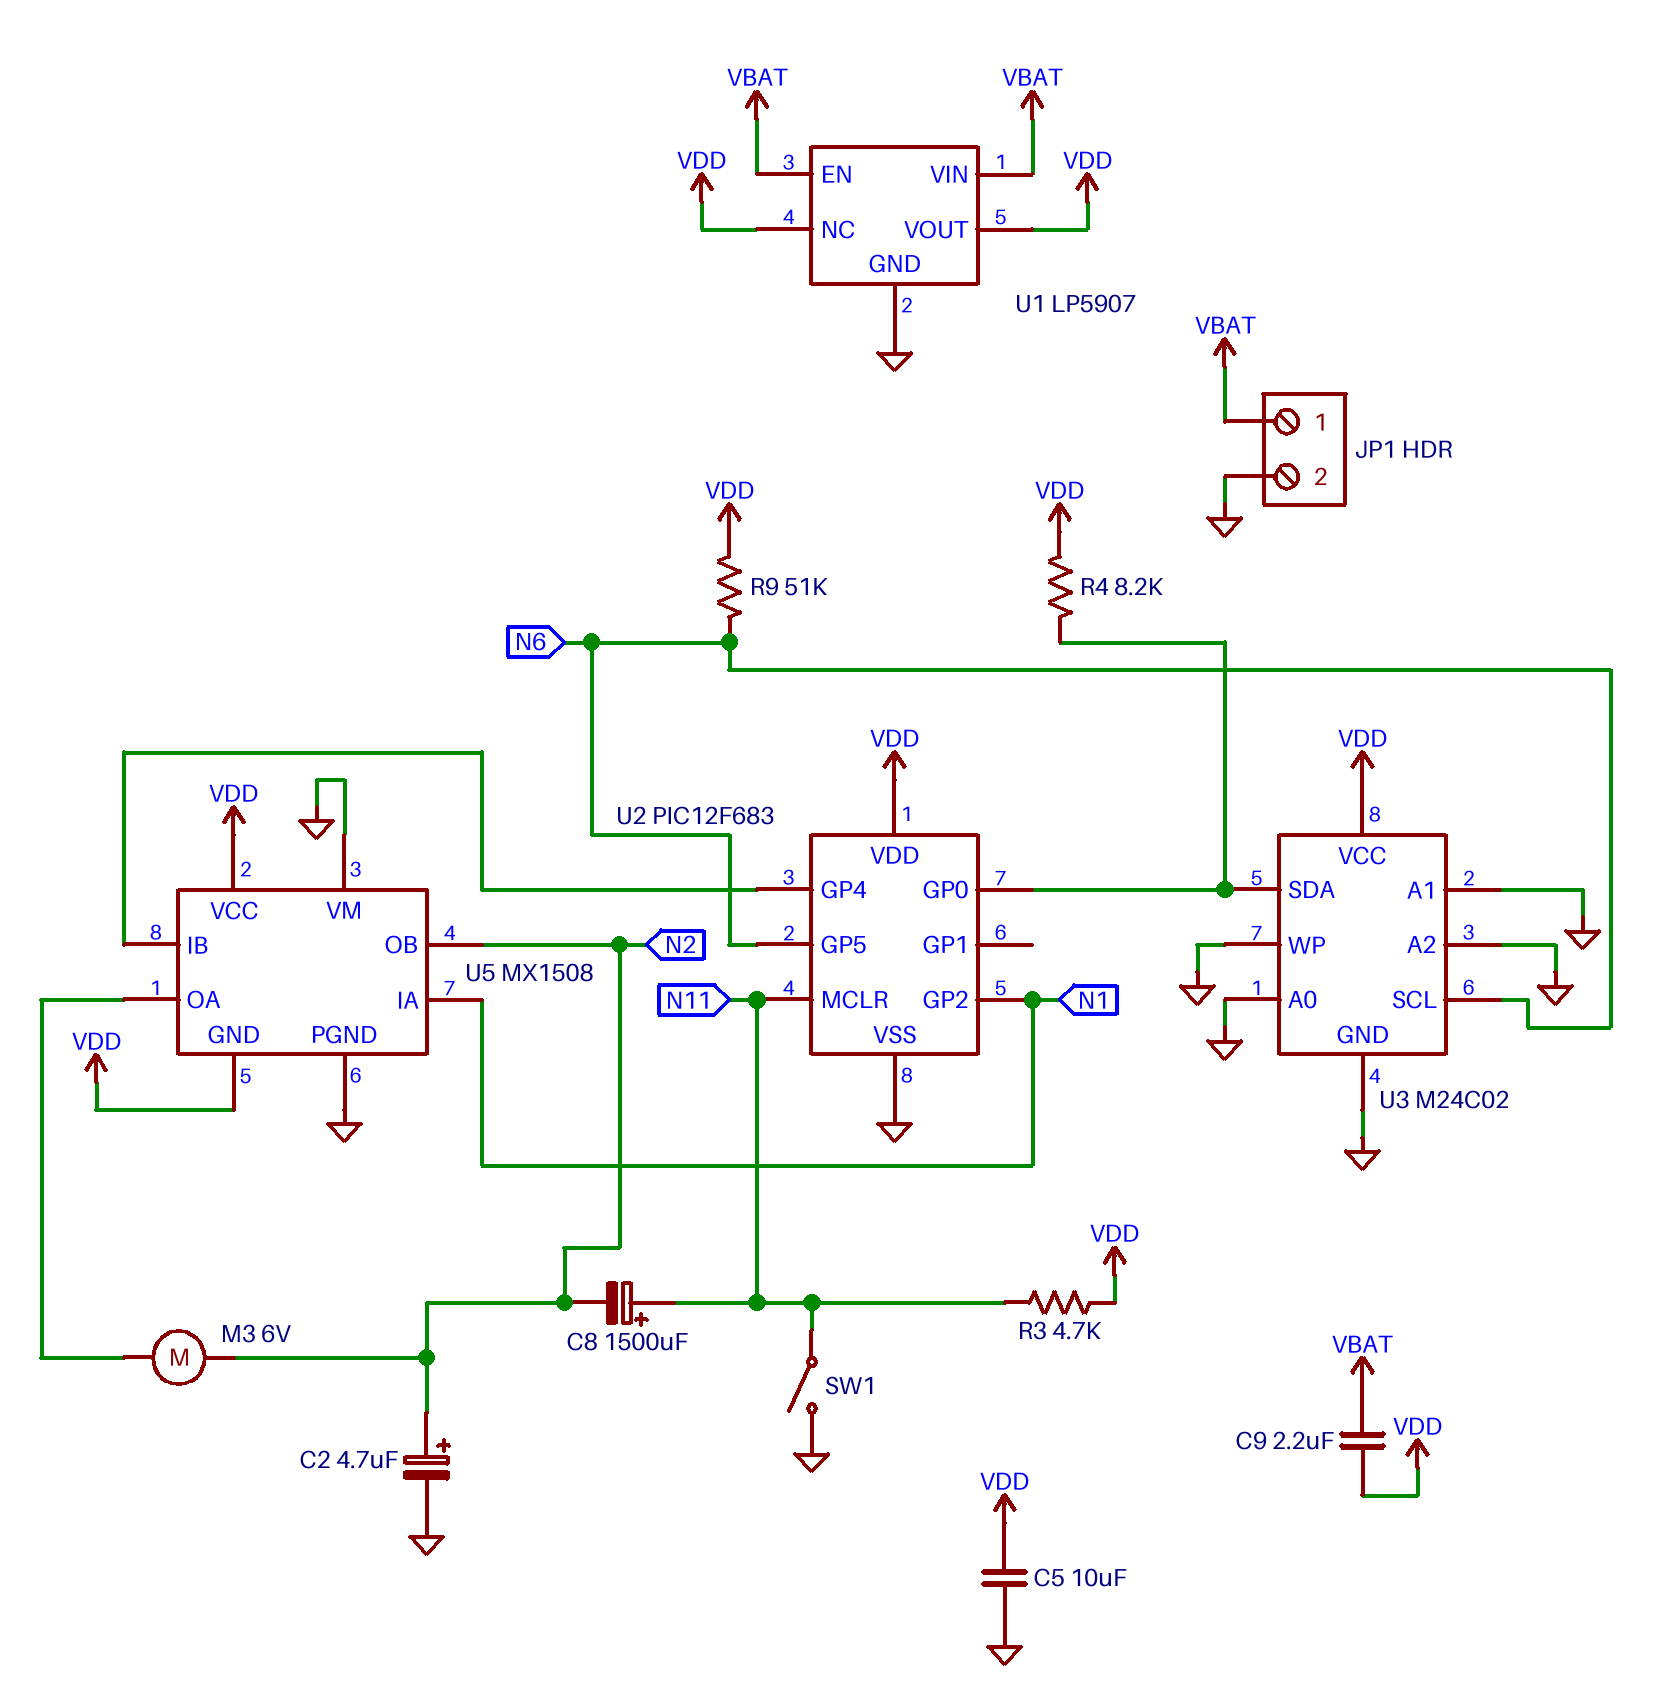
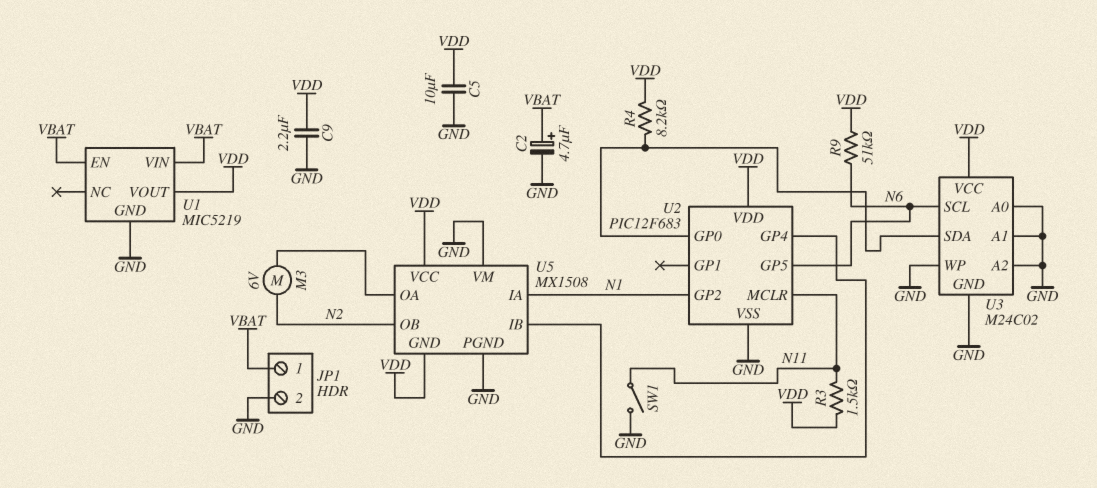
C2: 4.7uF (plus N2, minus GND) -> 4.7uF (plus VBAT, minus GND)
C8: 1500uF (plus N11, minus N2) -> none
C9: 2.2uF (VBAT, VDD) -> 2.2uF (GND, VDD)
R3: 4.7k (N11, VDD) -> 1.5k (N11, VDD)
U1: LP5907 -> MIC5219
U1 pin NC: VDD -> none

